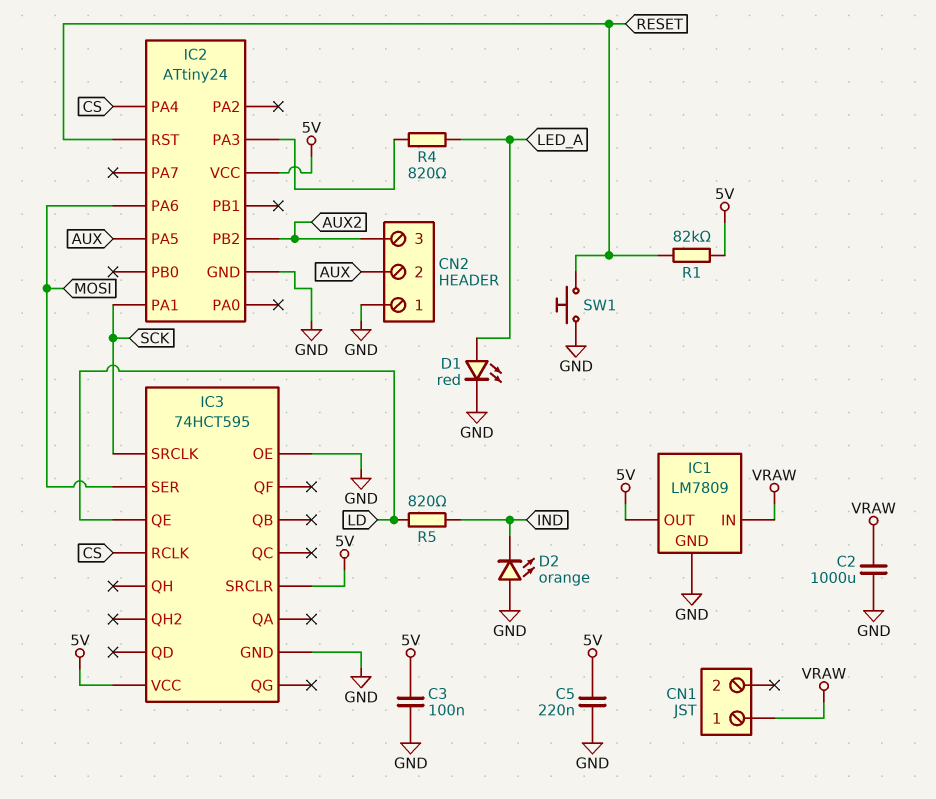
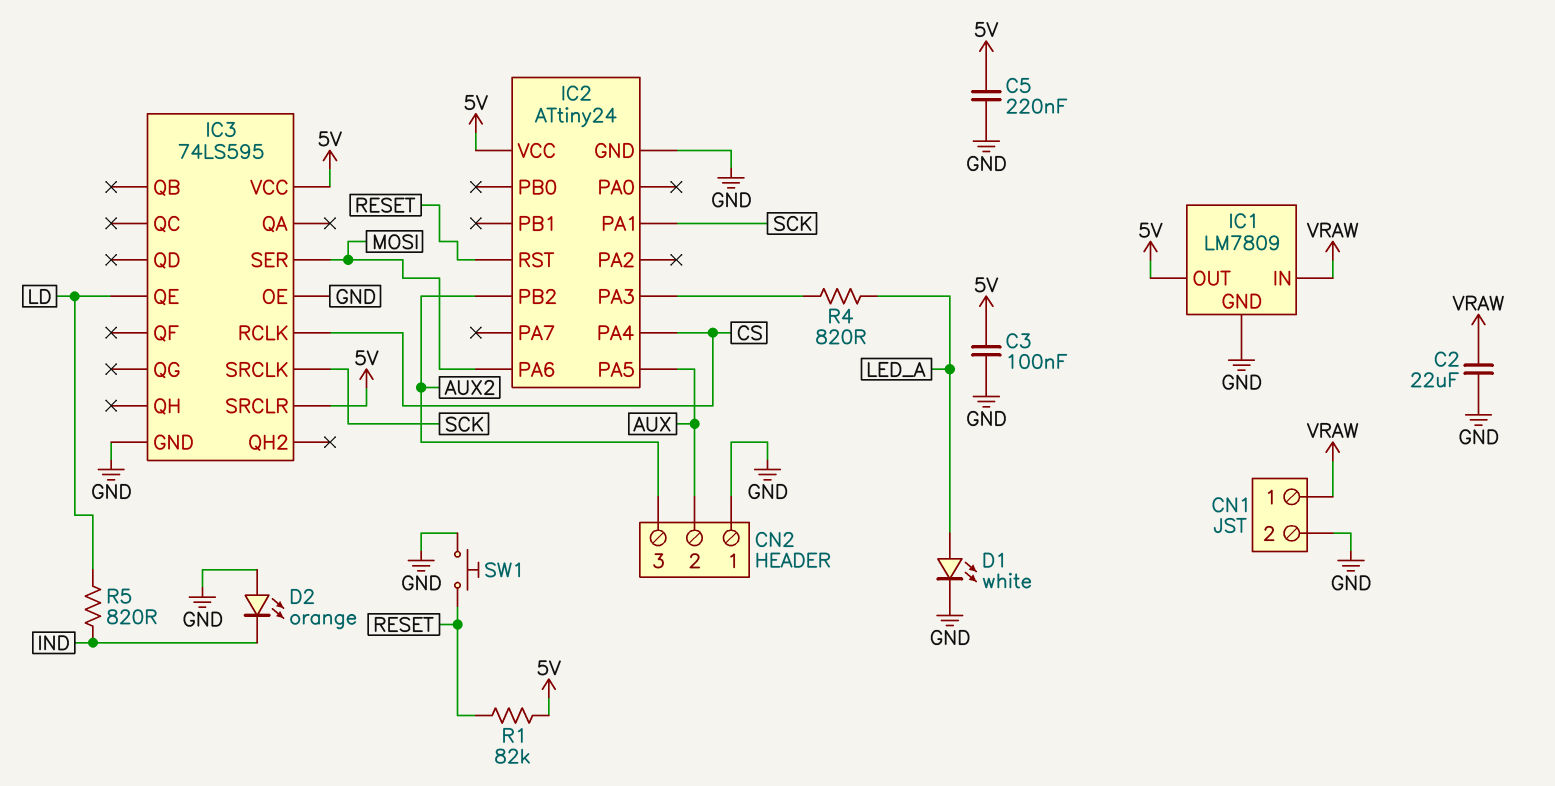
C2: 1000uF (GND, VRAW) -> 22uF (GND, VRAW)
CN1 pin 2: none -> GND
D1: LED red (A LED_A, K GND) -> LED white (A LED_A, K GND)
IC3: 74HCT595 -> 74LS595

